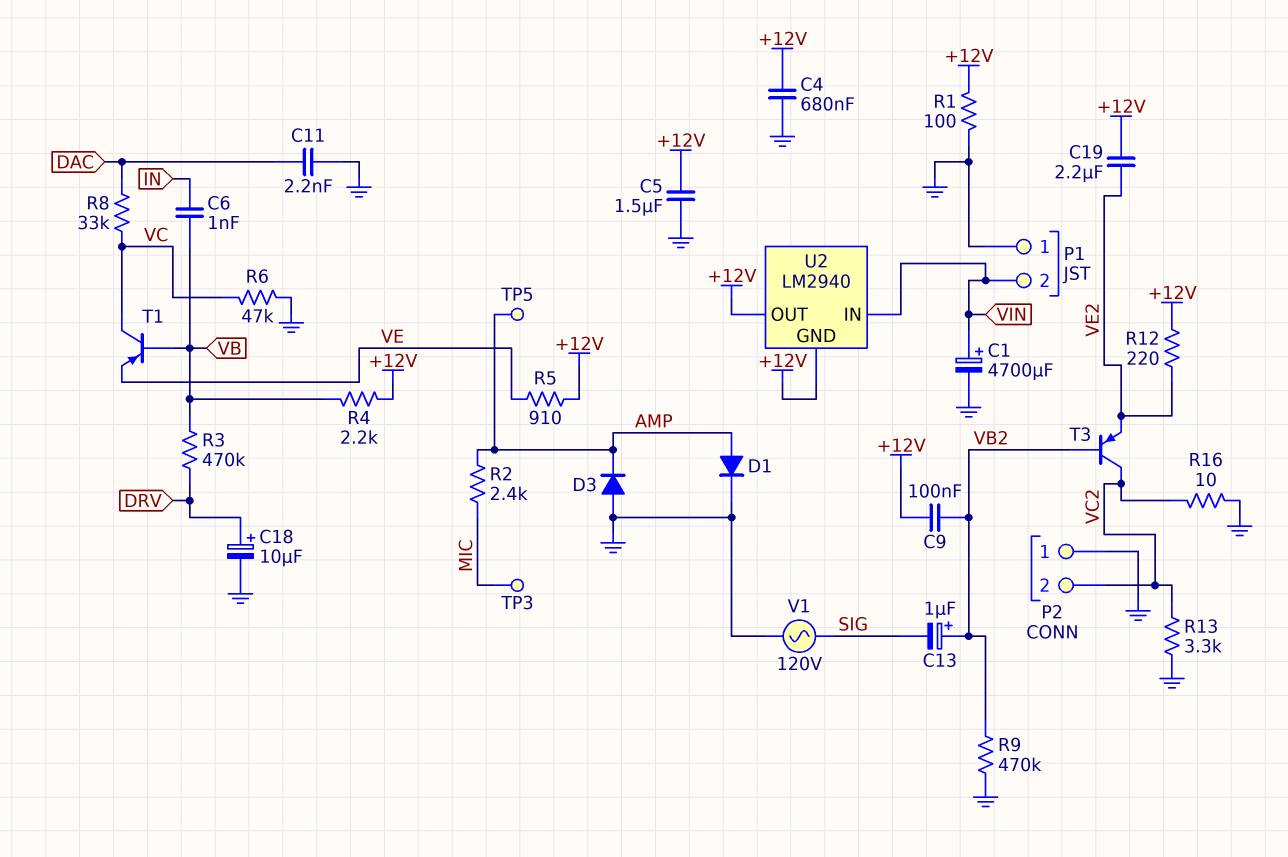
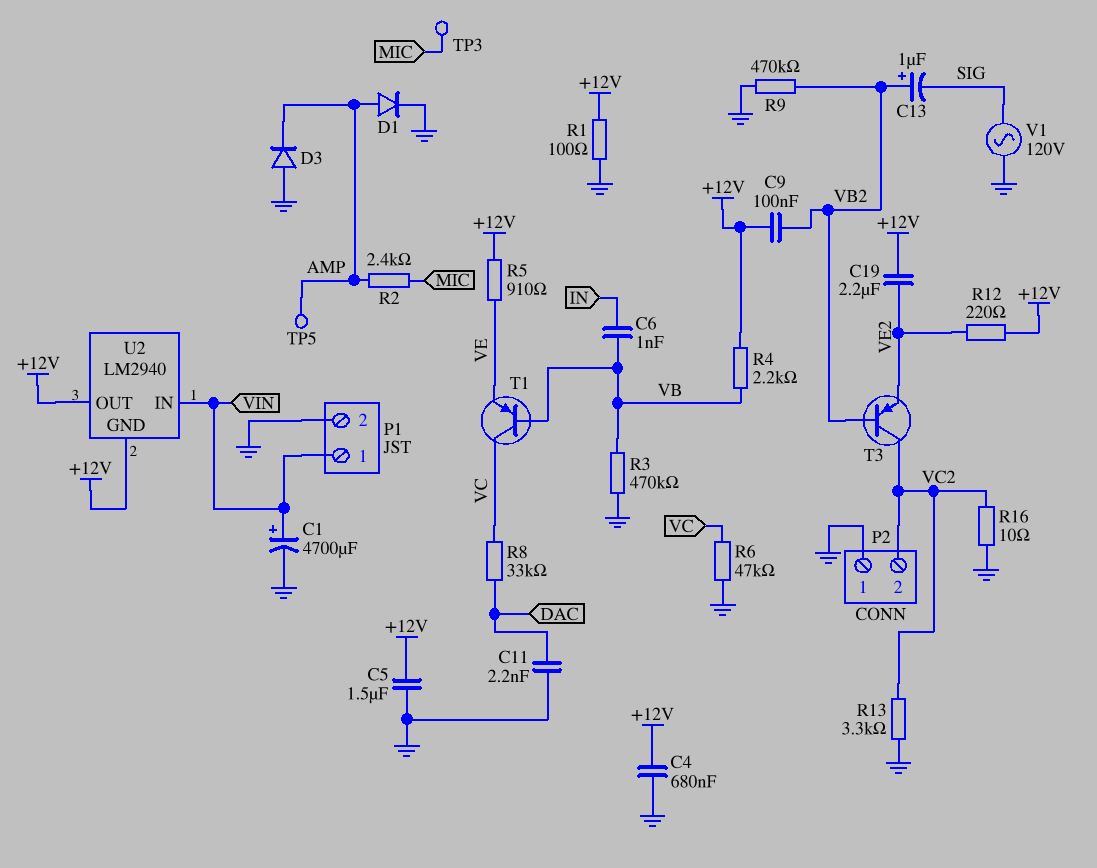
C18: 10uF (plus DRV, minus GND) -> none
P1 pin 1: GND -> VIN
P1 pin 2: VIN -> GND
R3: 470k (DRV, VB) -> 470k (GND, VB)

